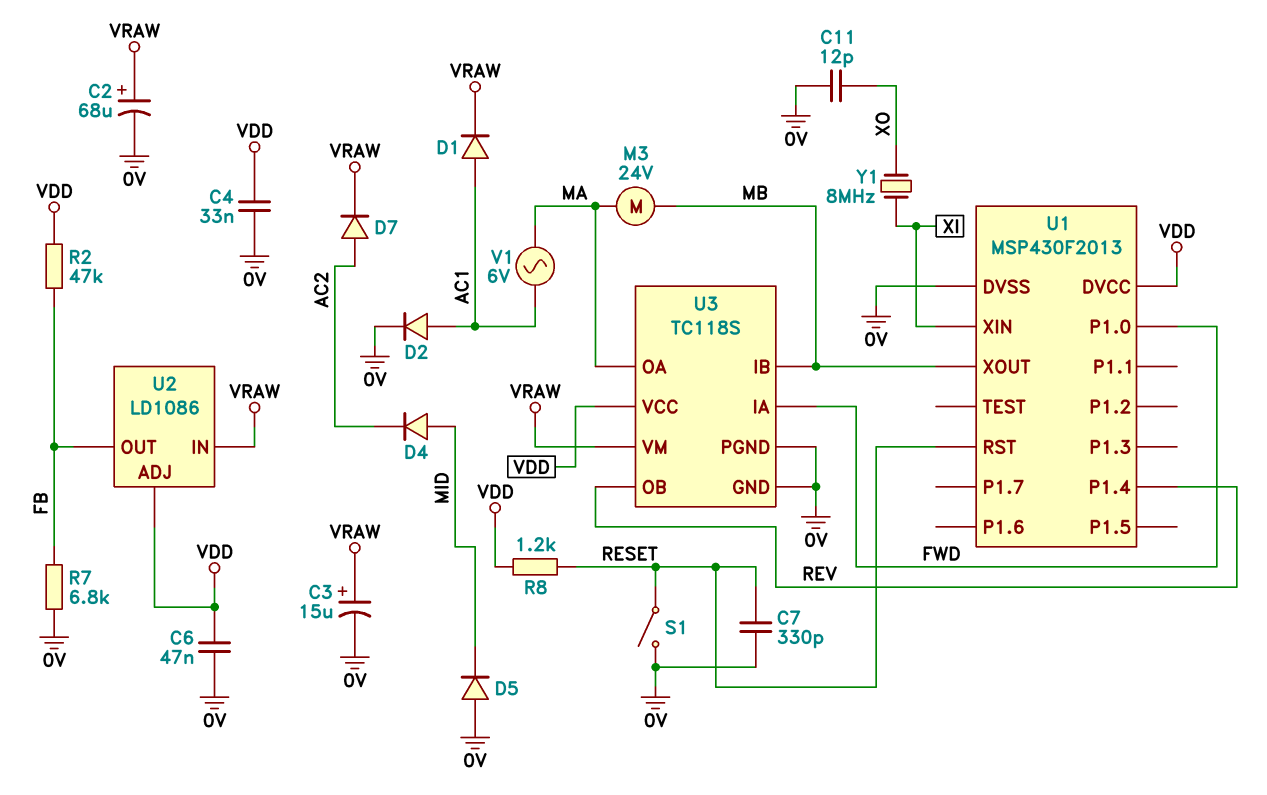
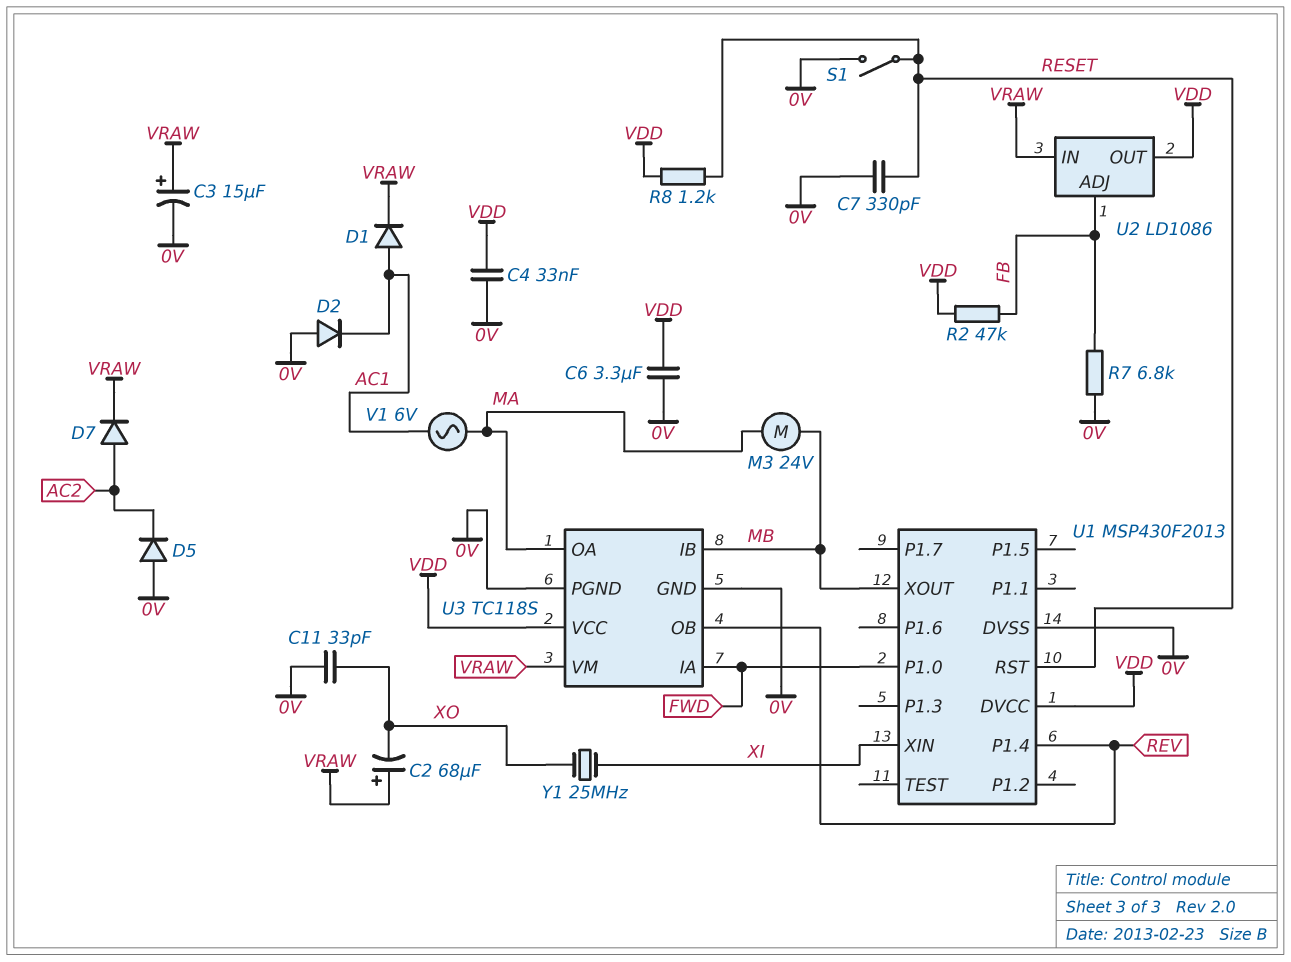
C2: 68uF (plus VRAW, minus 0V) -> 68uF (plus VRAW, minus XO)
C6: 47nF (0V, VDD) -> 3.3uF (0V, VDD)
C11: 12pF (0V, XO) -> 33pF (0V, XO)
D2: diode (A AC1, K 0V) -> diode (A 0V, K AC1)
D4: diode (A MID, K AC2) -> none
D5: diode (A 0V, K MID) -> diode (A 0V, K AC2)
U2 pin ADJ: VDD -> FB
U2 pin OUT: FB -> VDD
Y1: 8MHz (XI, XO) -> 25MHz (XI, XO)

